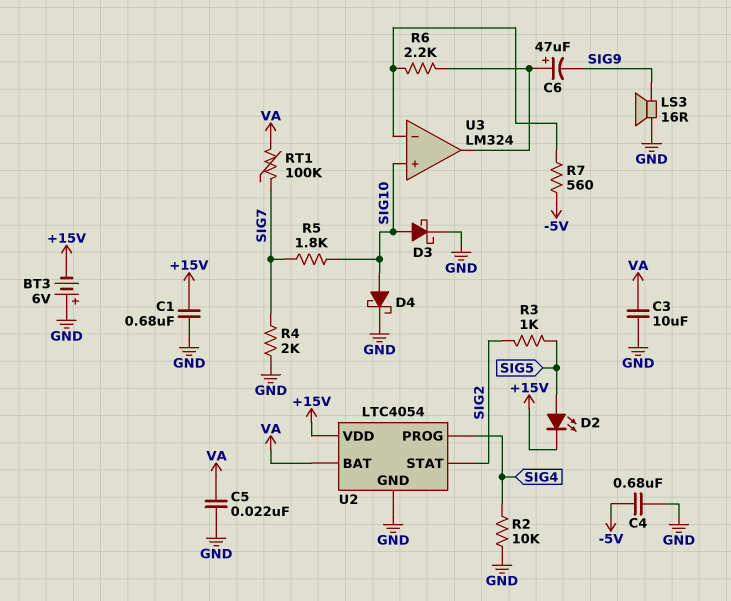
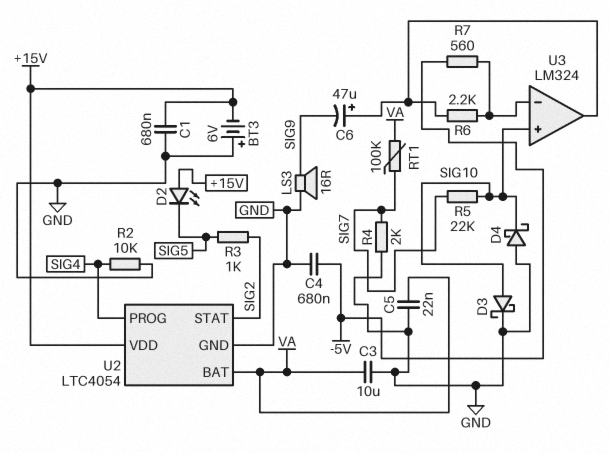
D2: LED (A SIG5, K +15V) -> LED (A +15V, K SIG5)
D4: schottky (A SIG10, K GND) -> schottky (A GND, K SIG10)
R5: 1.8k (SIG7, SIG10) -> 22k (SIG7, SIG10)

